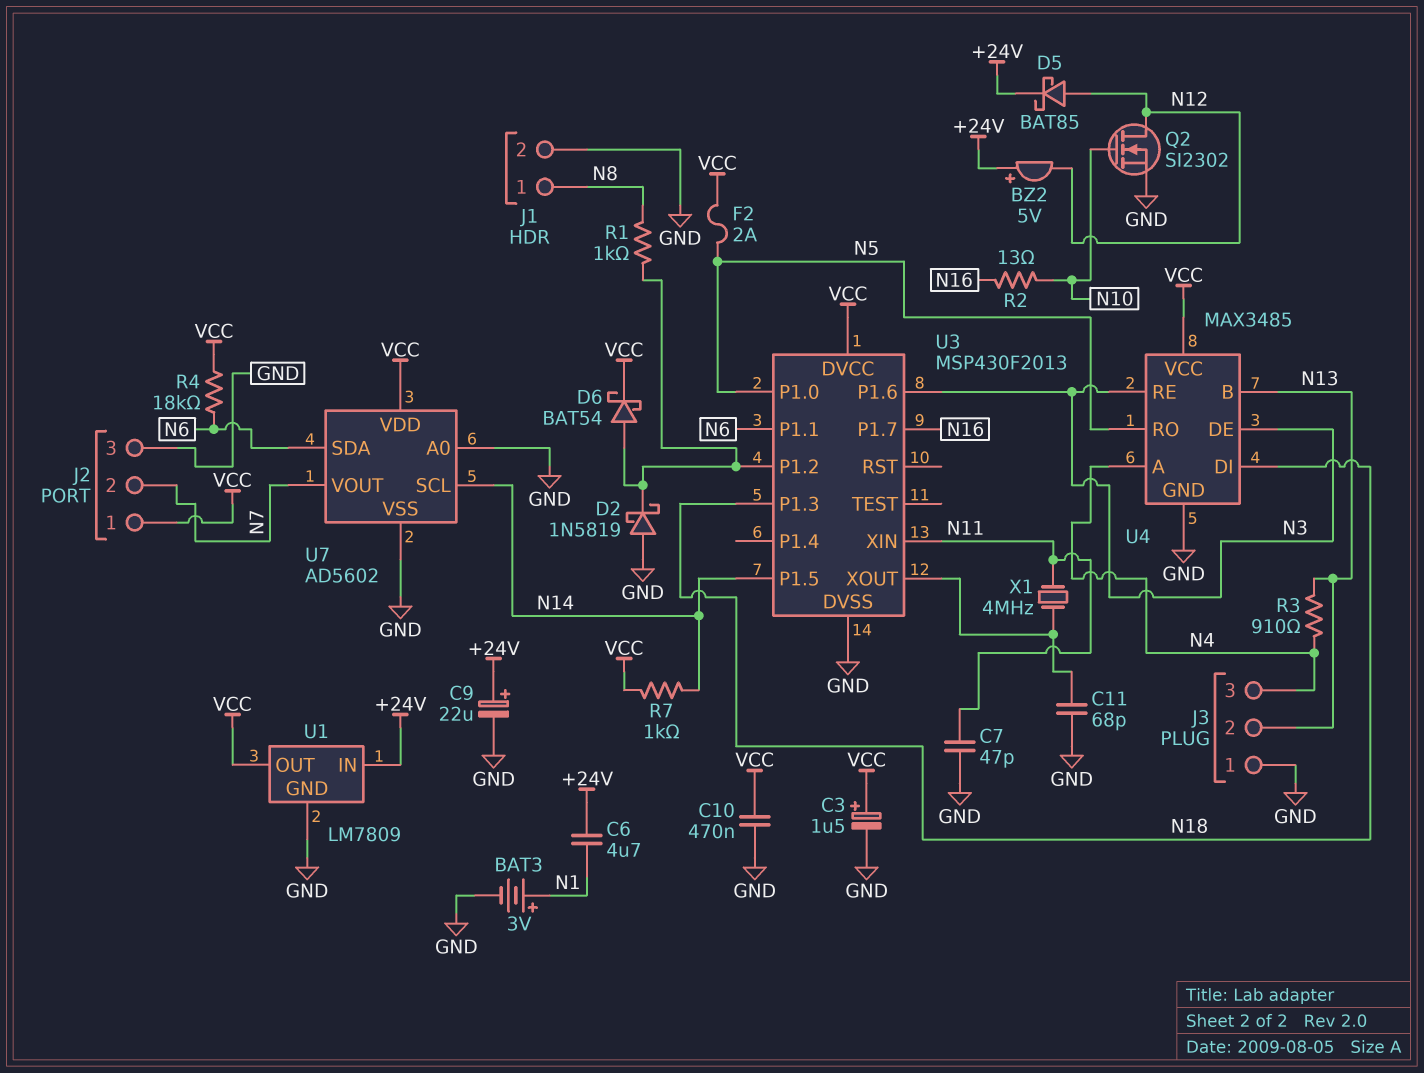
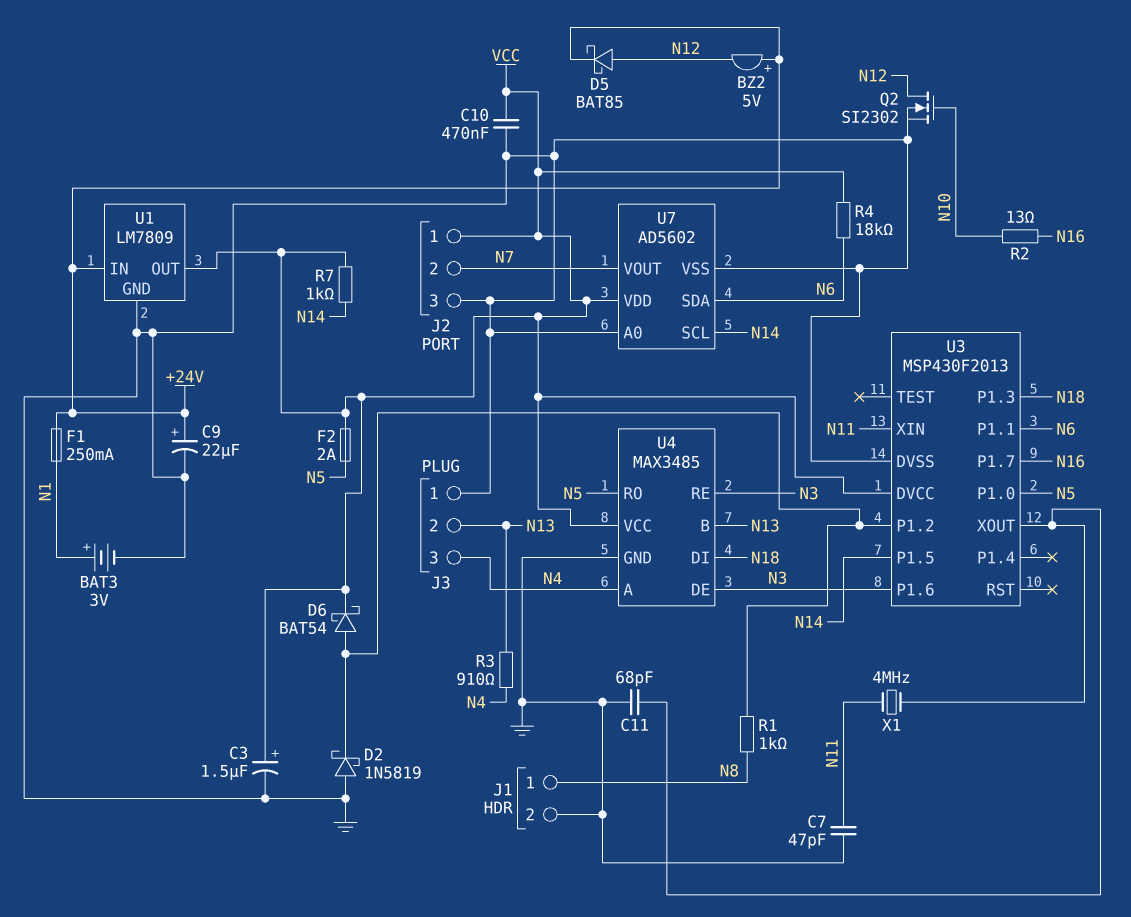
C6: 4.7uF (+24V, N1) -> none
F1: none -> 250mA (+24V, N1)

